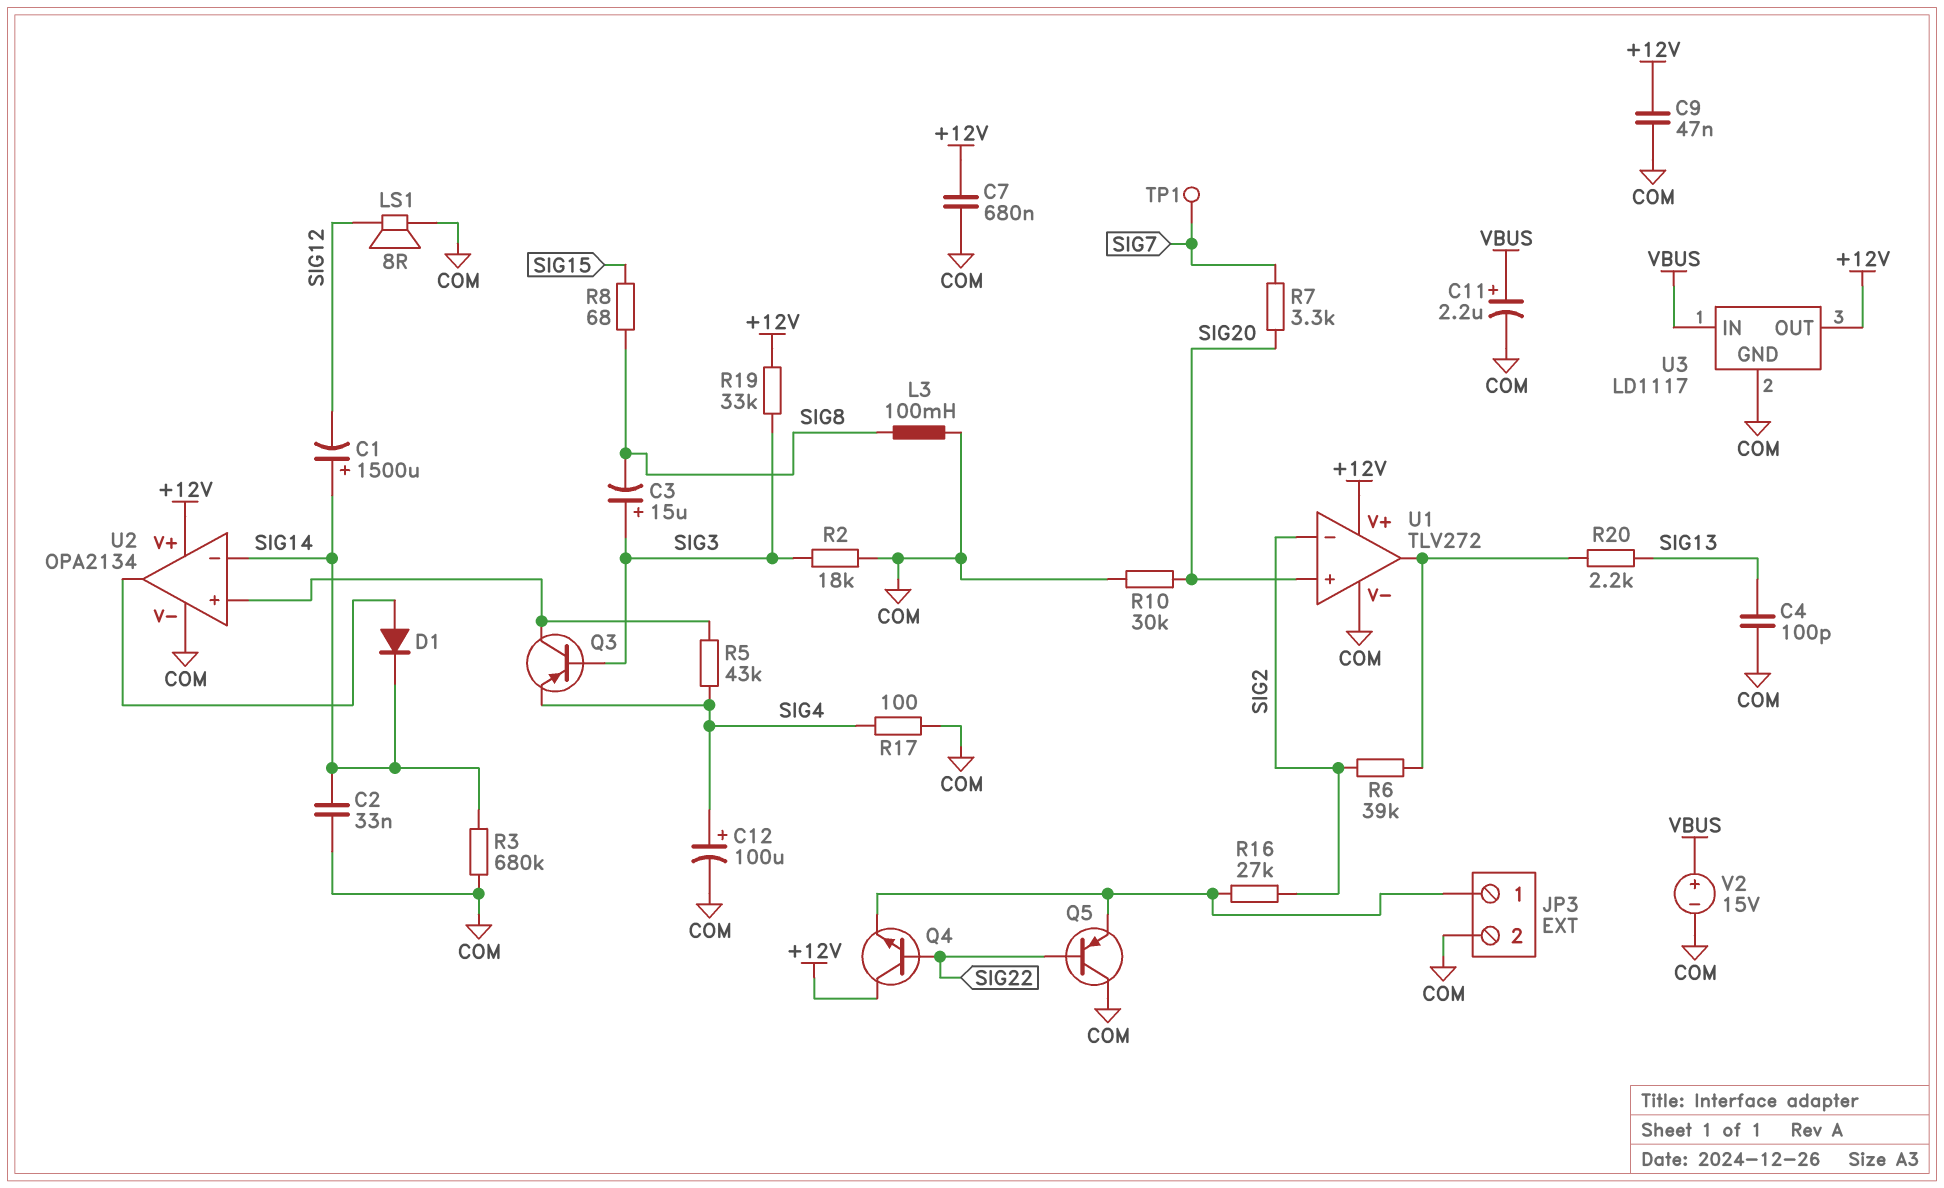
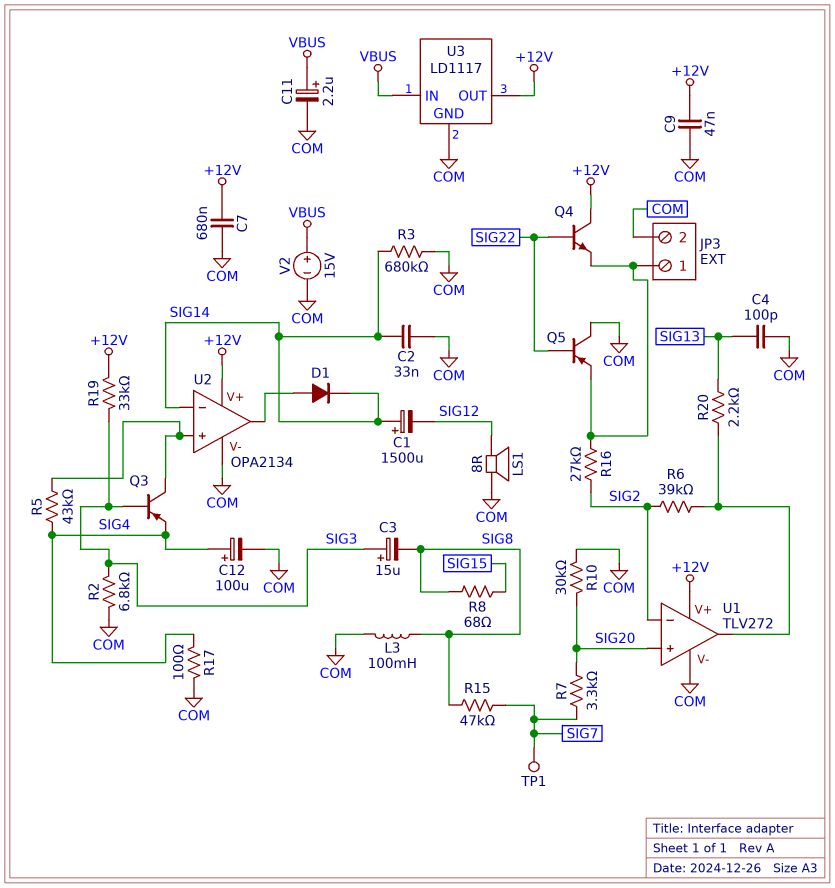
R2: 18k (COM, SIG3) -> 6.8k (COM, SIG3)
R15: none -> 47k (SIG7, SIG8)

